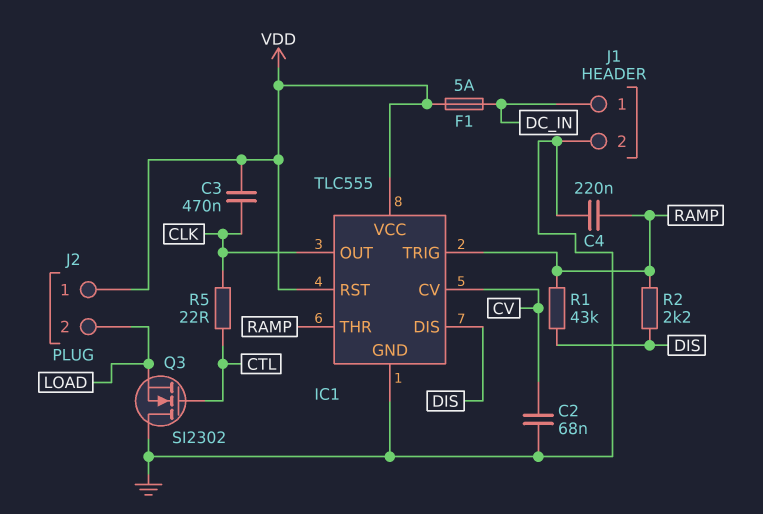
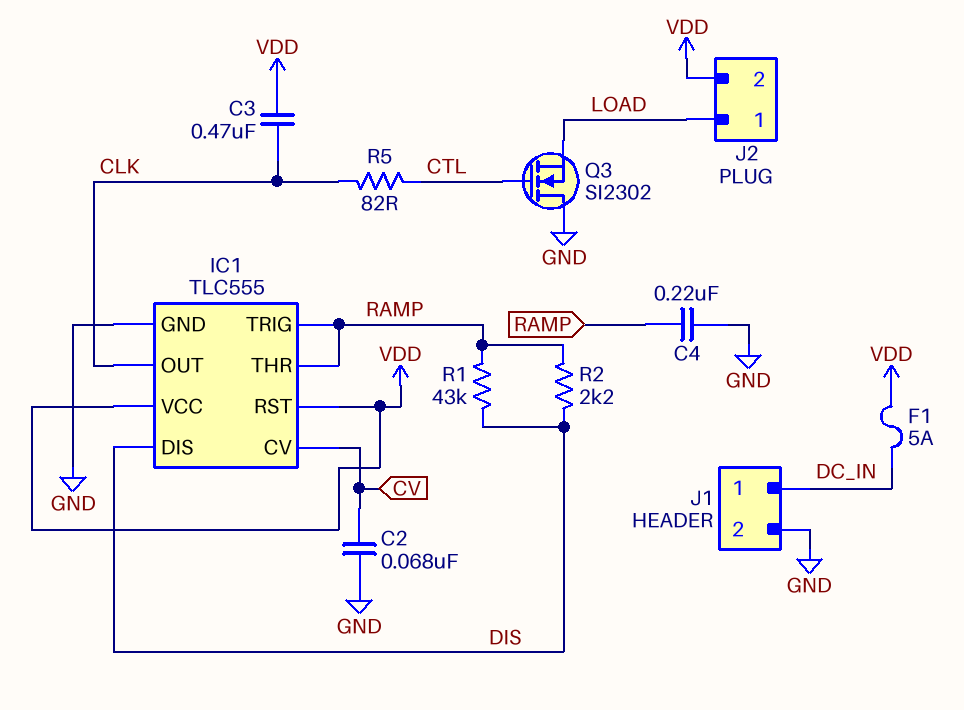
J2 pin 1: VDD -> LOAD
J2 pin 2: LOAD -> VDD
R5: 22 (CLK, CTL) -> 82 (CLK, CTL)

